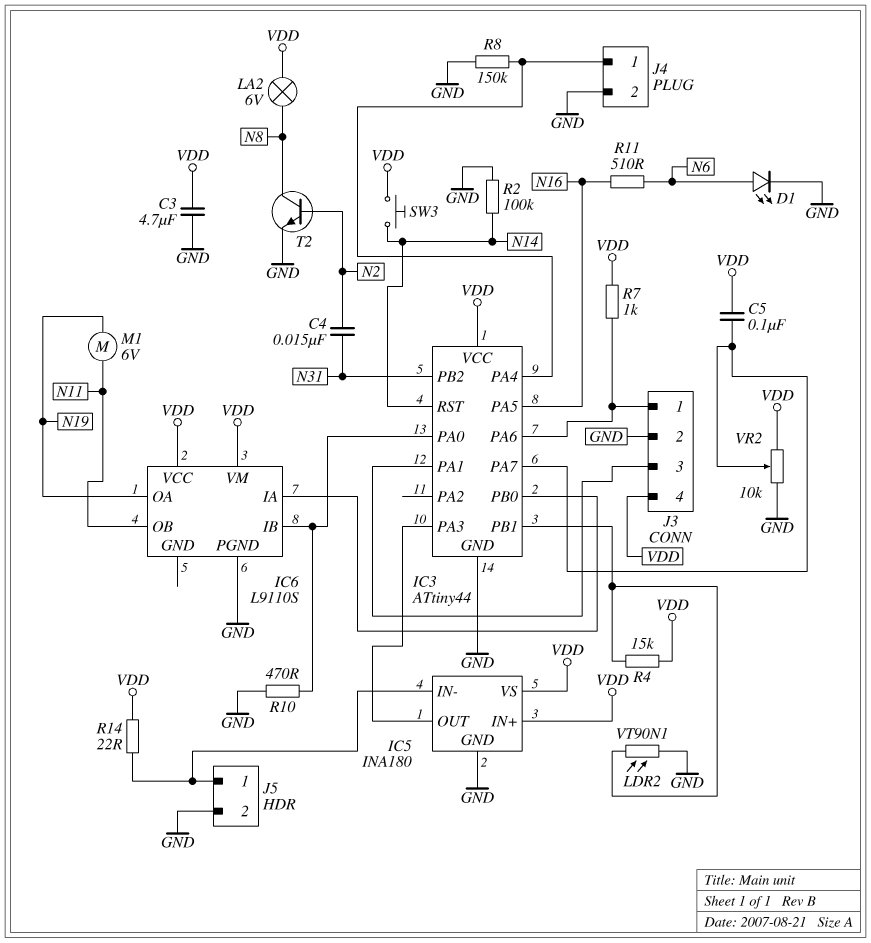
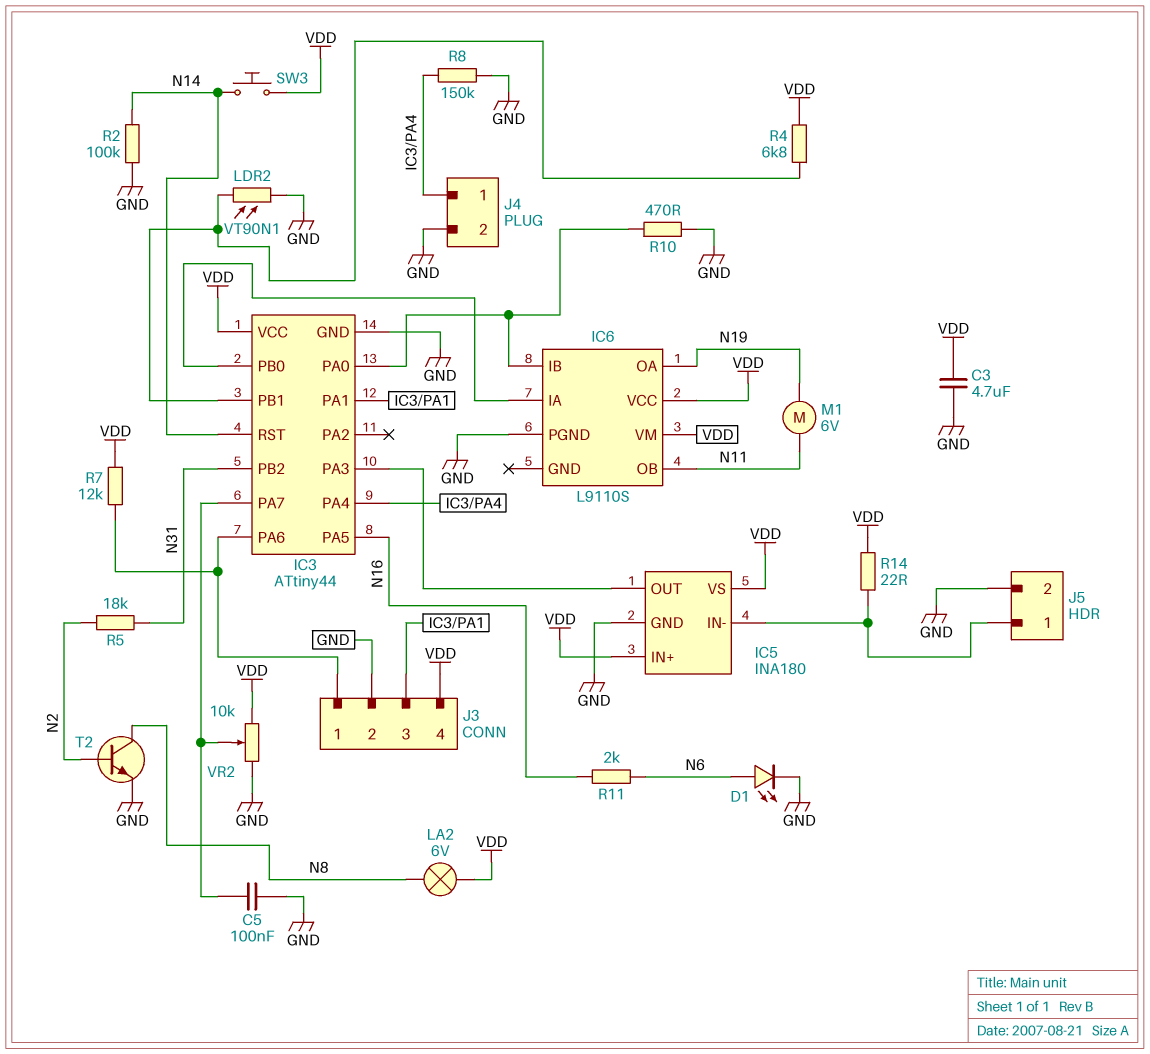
C4: 15nF (N2, N31) -> none
C5: 100nF (IC3/PA7, VDD) -> 100nF (GND, IC3/PA7)
R4: 15k (IC3/PB1, VDD) -> 6.8k (IC3/PB1, VDD)
R5: none -> 18k (N2, N31)
R7: 1k (IC3/PA6, VDD) -> 12k (IC3/PA6, VDD)
R11: 510 (N6, N16) -> 2k (N6, N16)

